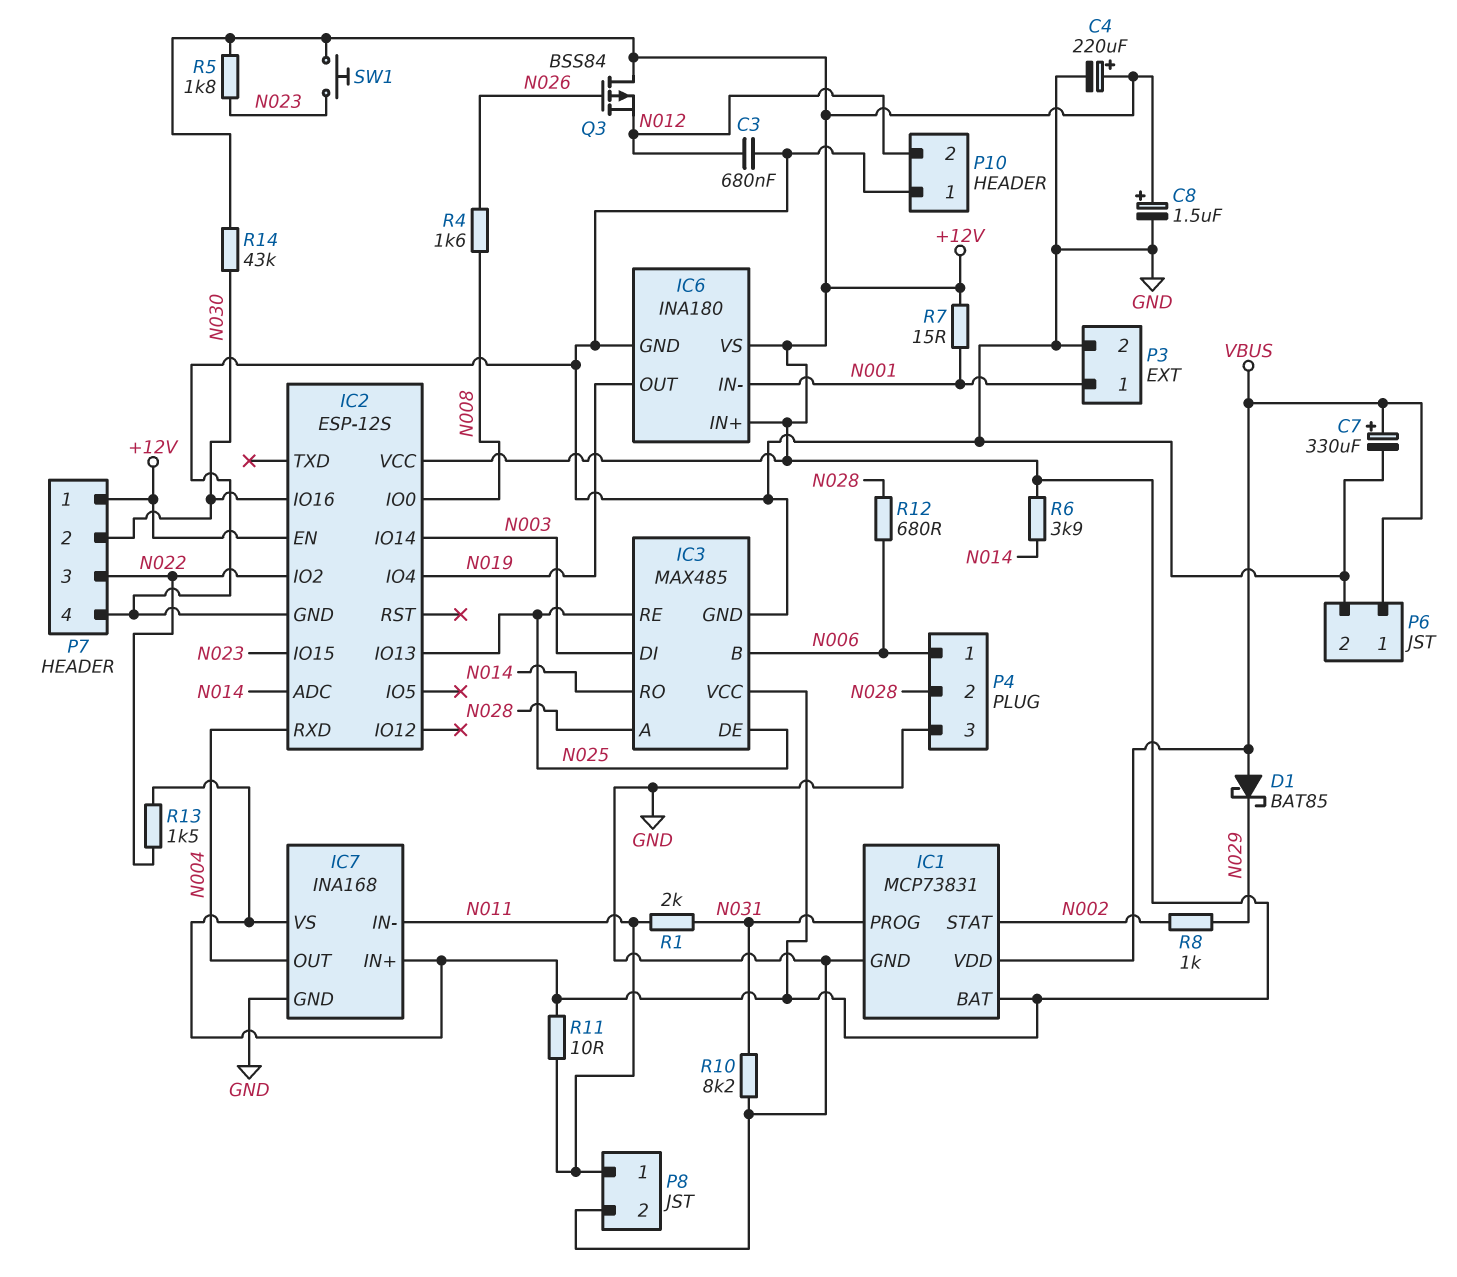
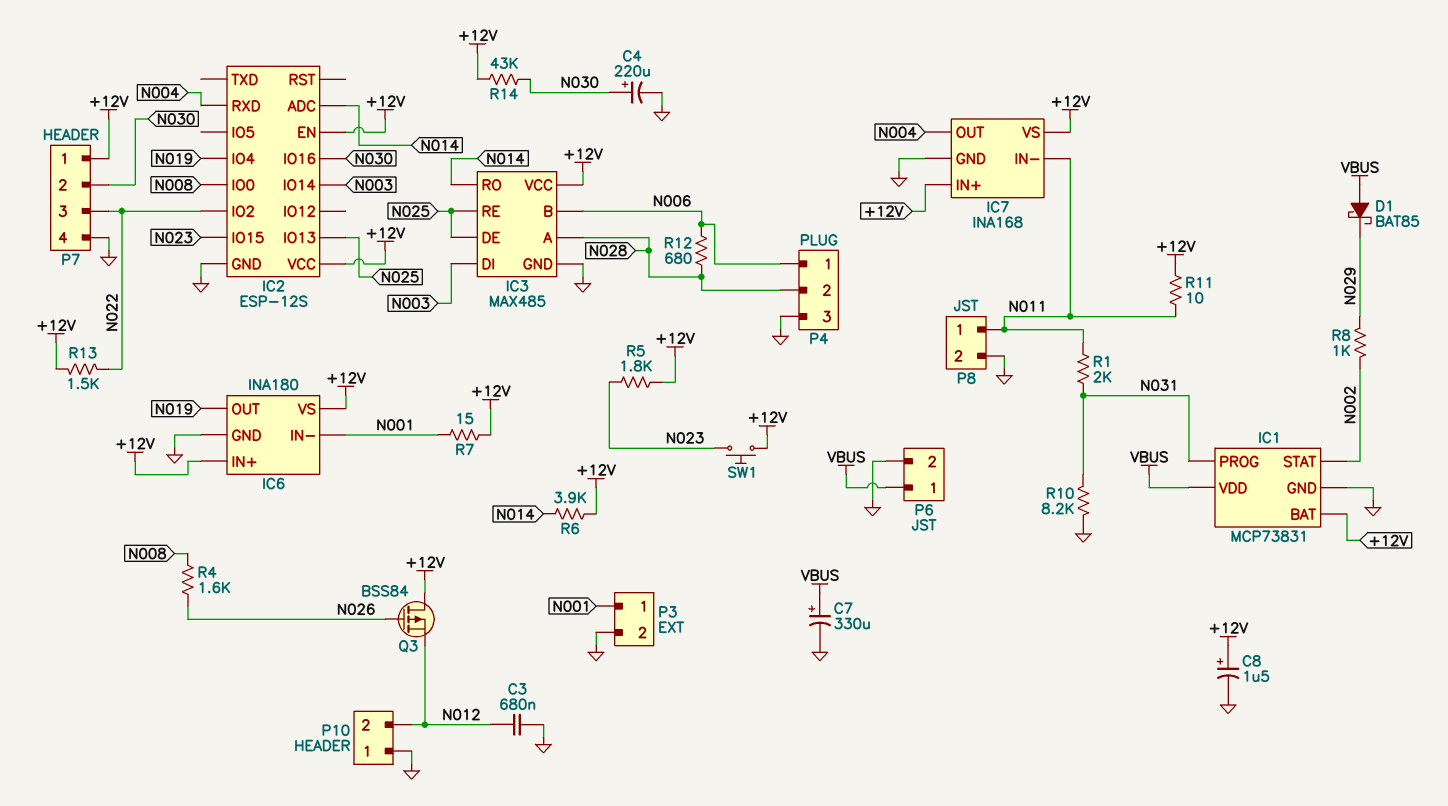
C4: 220uF (plus +12V, minus GND) -> 220uF (plus N030, minus GND)

